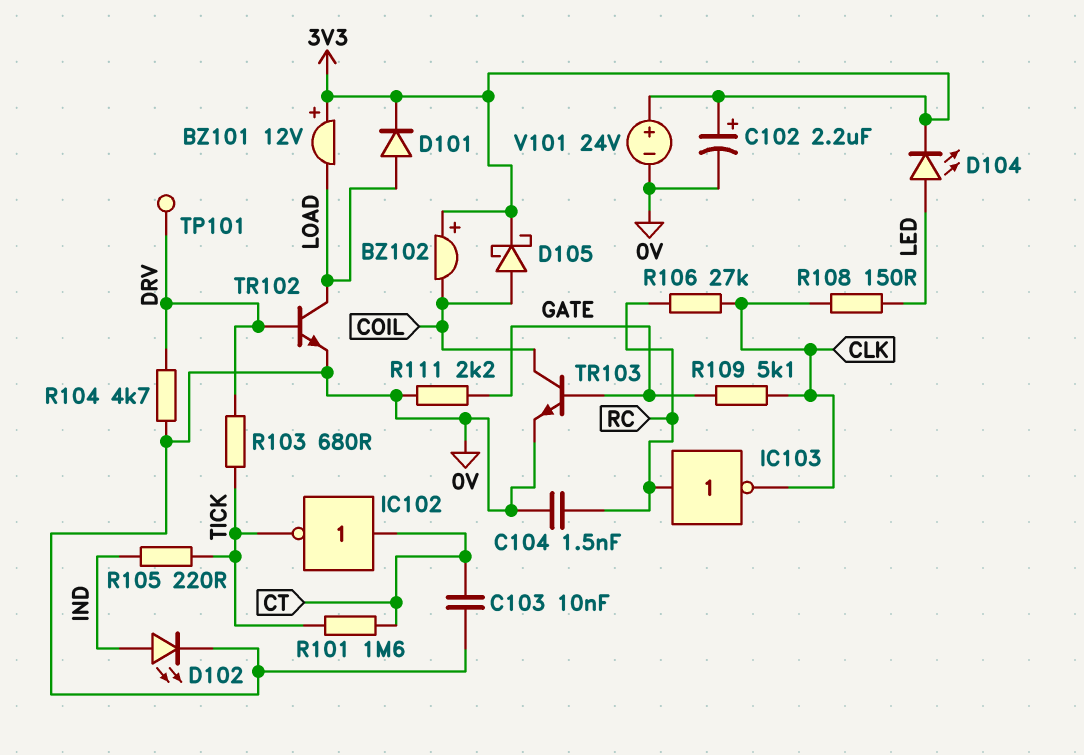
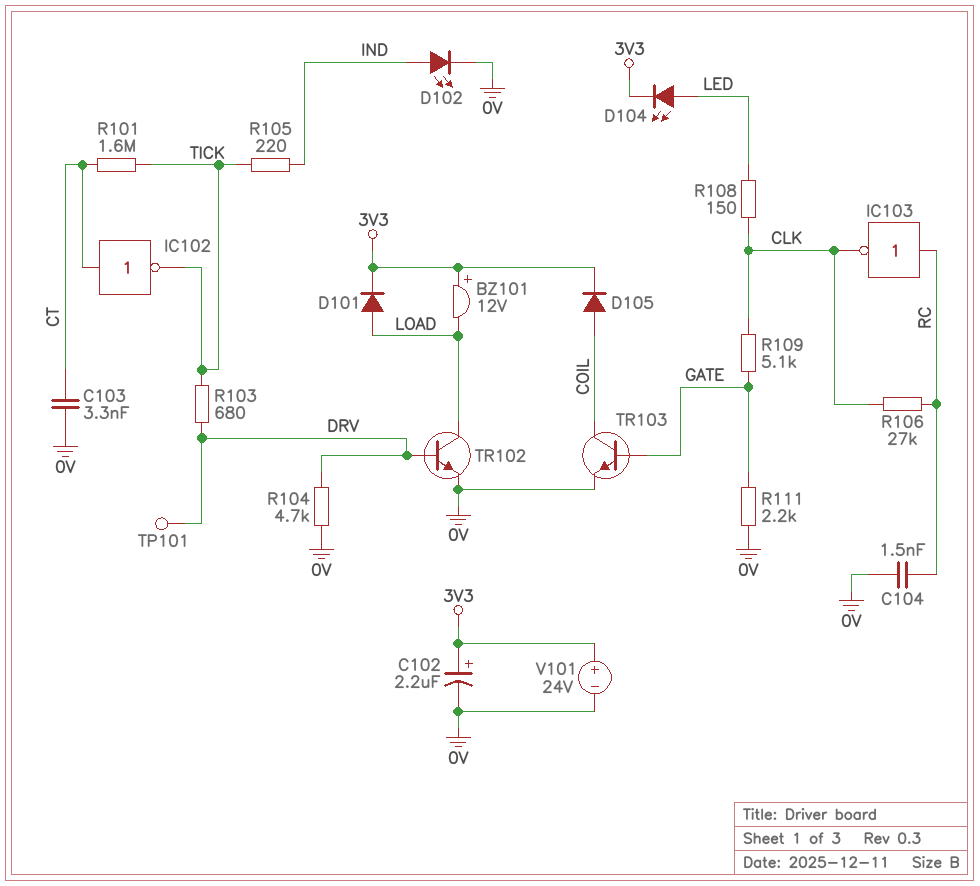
BZ102: buzzer (plus 3V3, minus COIL) -> none
C103: 10nF (0V, CT) -> 3.3nF (0V, CT)
D105: schottky (A COIL, K 3V3) -> diode (A COIL, K 3V3)

